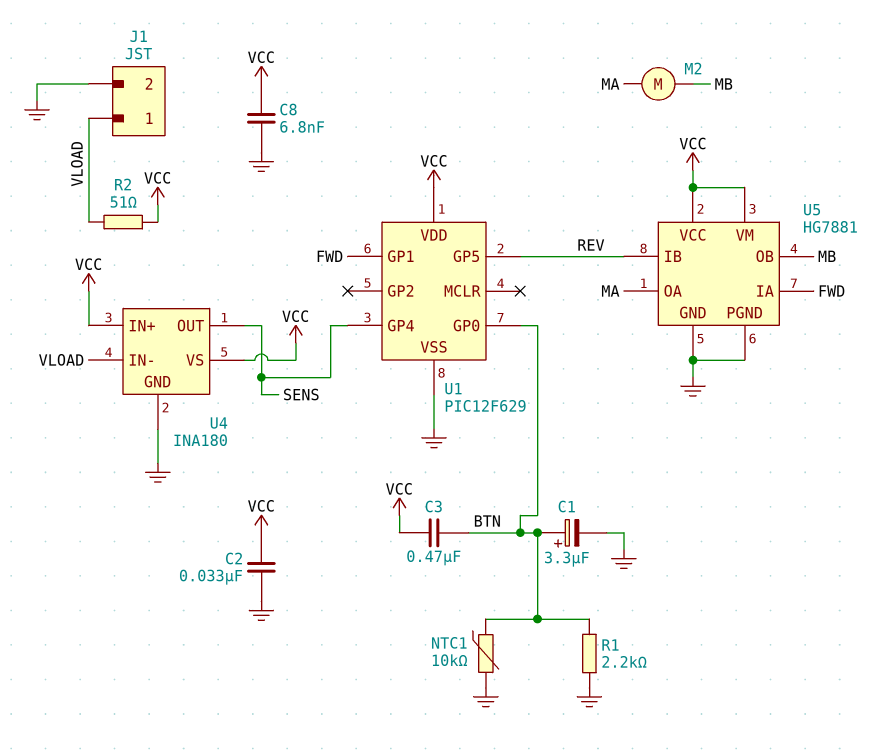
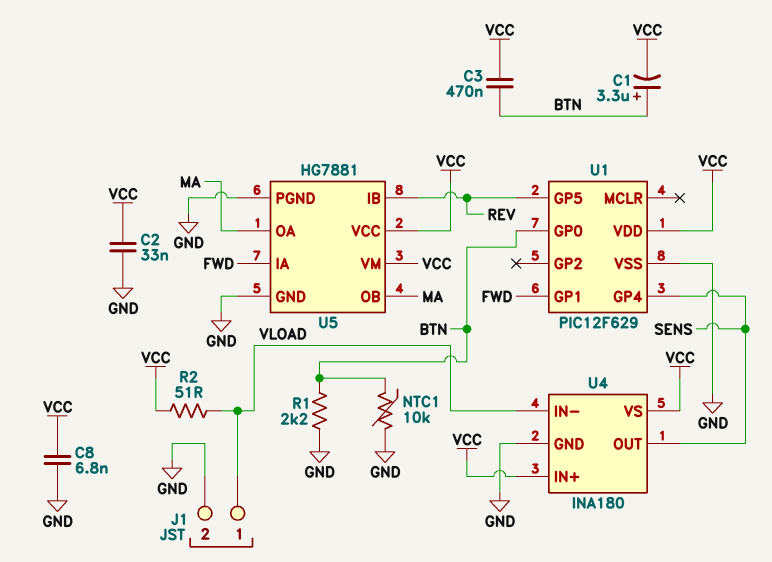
C1: 3.3uF (plus BTN, minus GND) -> 3.3uF (plus BTN, minus VCC)
M2: motor (MA, MB) -> none
U5 pin OB: MB -> MA

